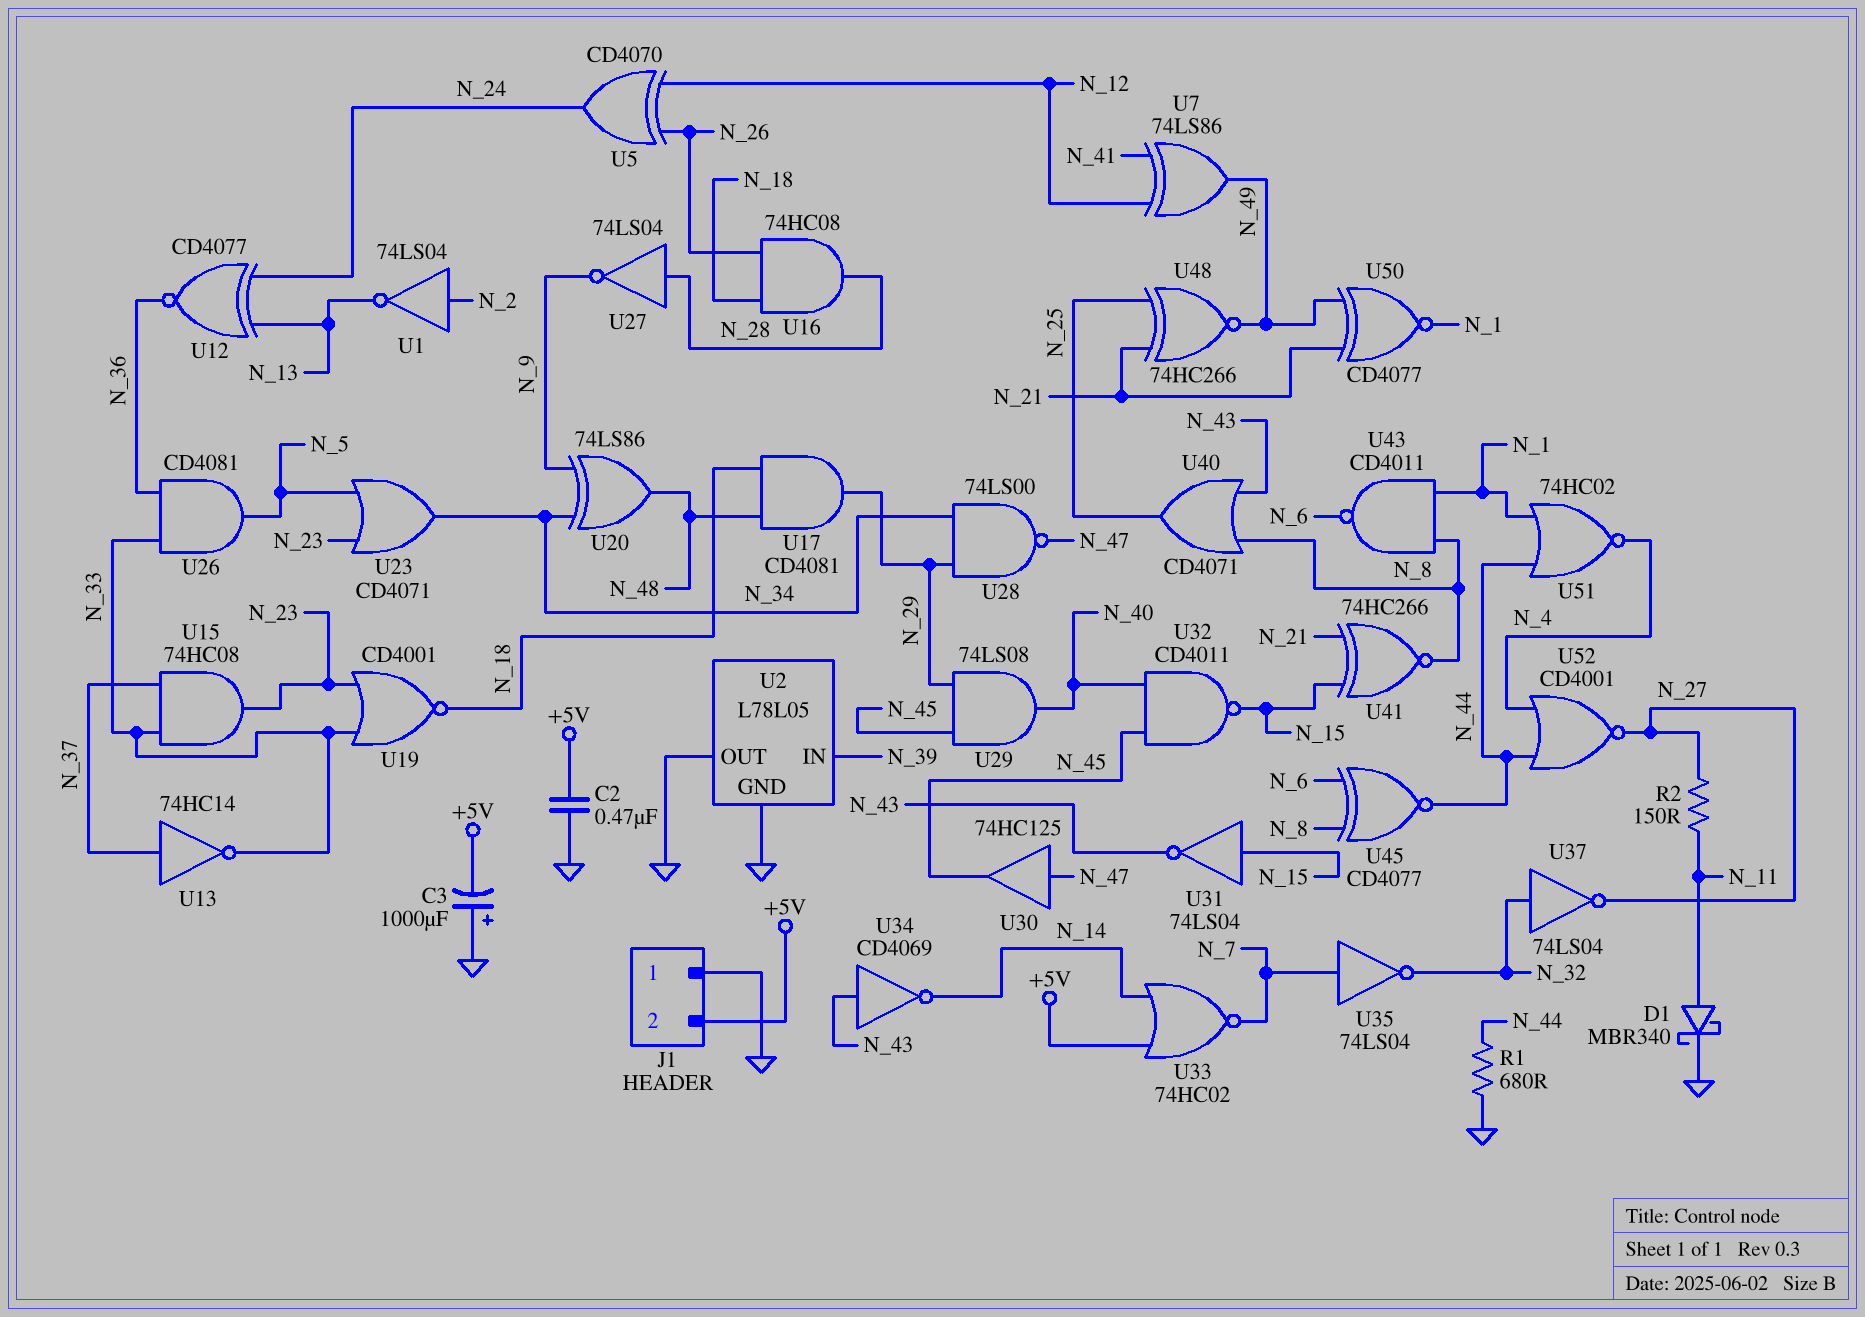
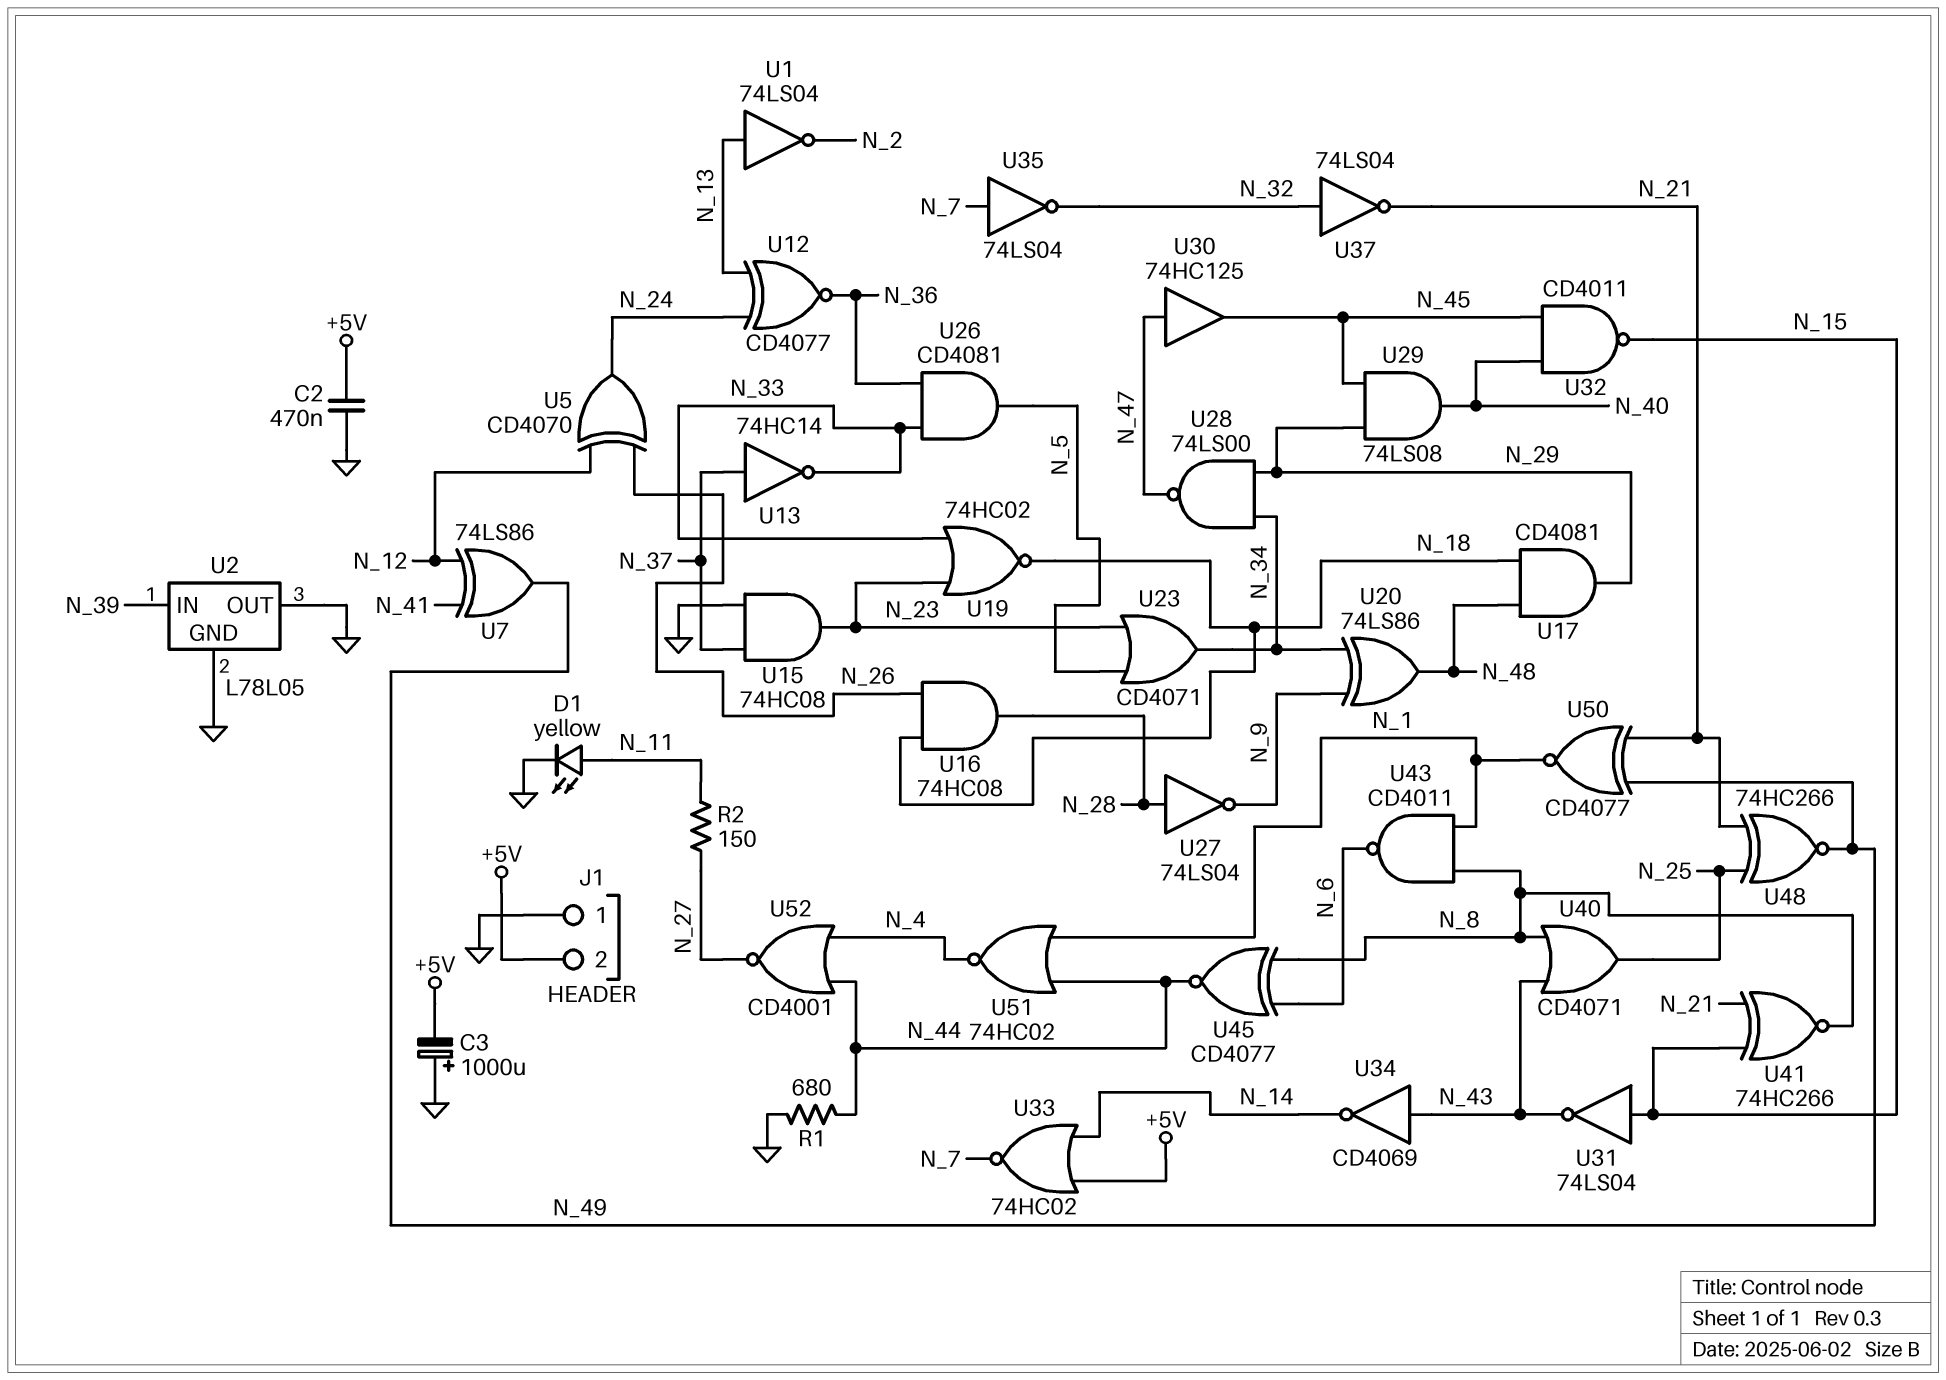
D1: schottky MBR340 (A N_11, K GND) -> LED yellow (A N_11, K GND)
U1: NOT 74LS04 (in N_2, out N_13) -> NOT 74LS04 (in N_13, out N_2)
U15: AND 74HC08 (in N_33, in N_37, out N_23) -> AND 74HC08 (in GND, in N_37, out N_23)
U19: NOR CD4001 (in N_23, in N_33, out N_18) -> NOR 74HC02 (in N_23, in N_33, out N_18)
U37: NOT 74LS04 (in N_32, out N_27) -> NOT 74LS04 (in N_32, out N_21)

